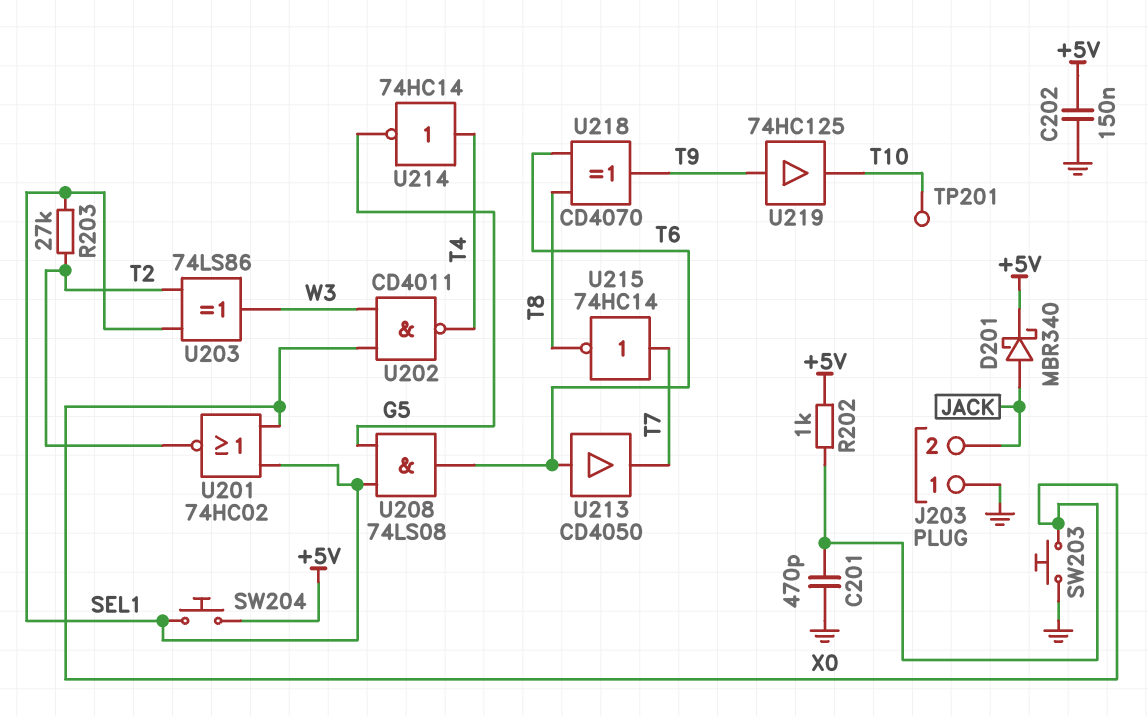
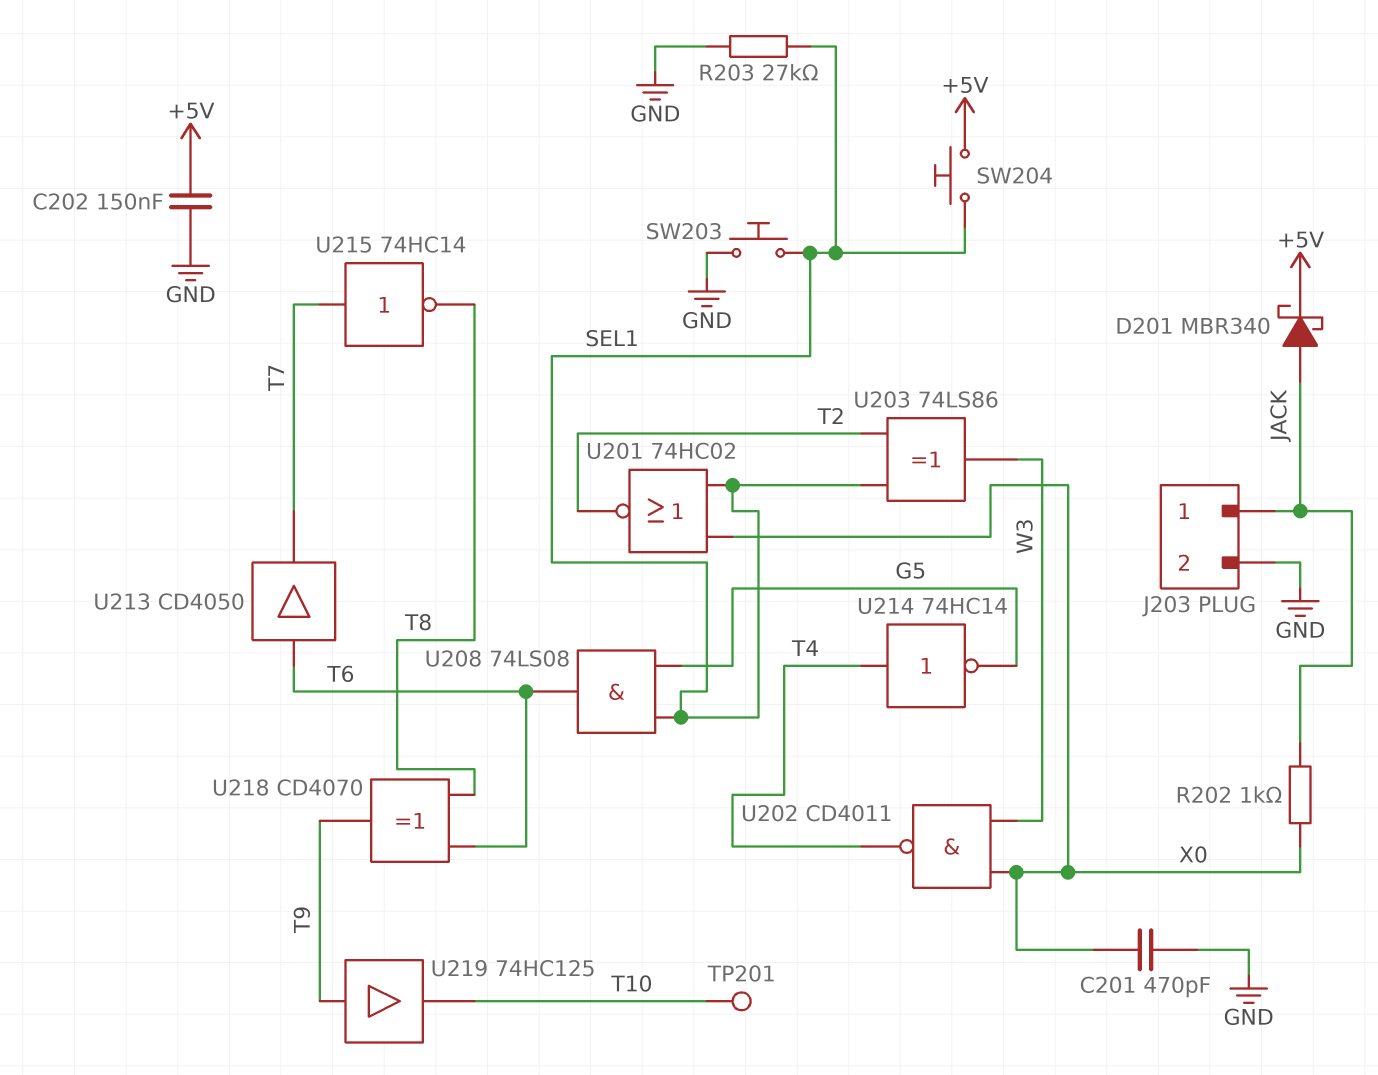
J203 pin 1: GND -> JACK
J203 pin 2: JACK -> GND
R202: 1k (+5V, X0) -> 1k (JACK, X0)
R203: 27k (SEL1, T2) -> 27k (GND, SEL1)
SW203: button (GND, X0) -> button (GND, SEL1)

